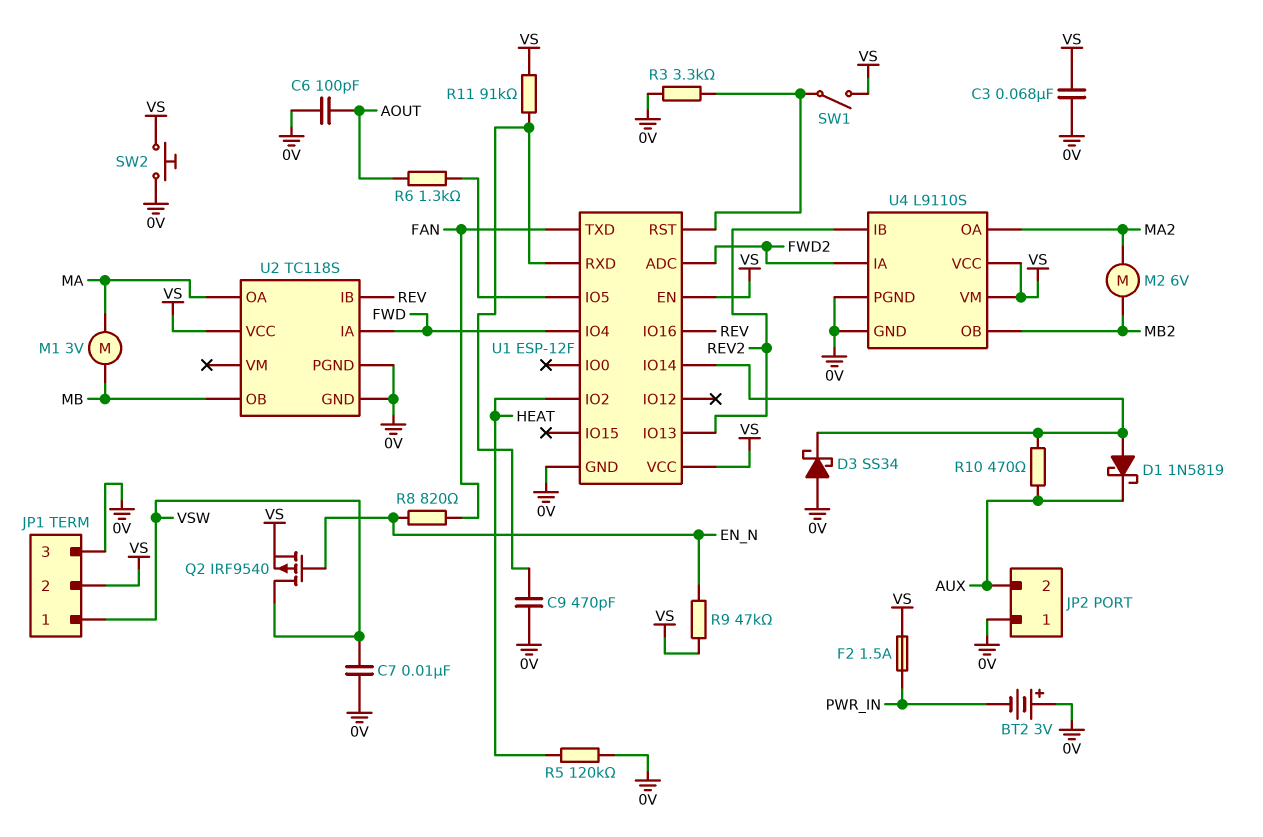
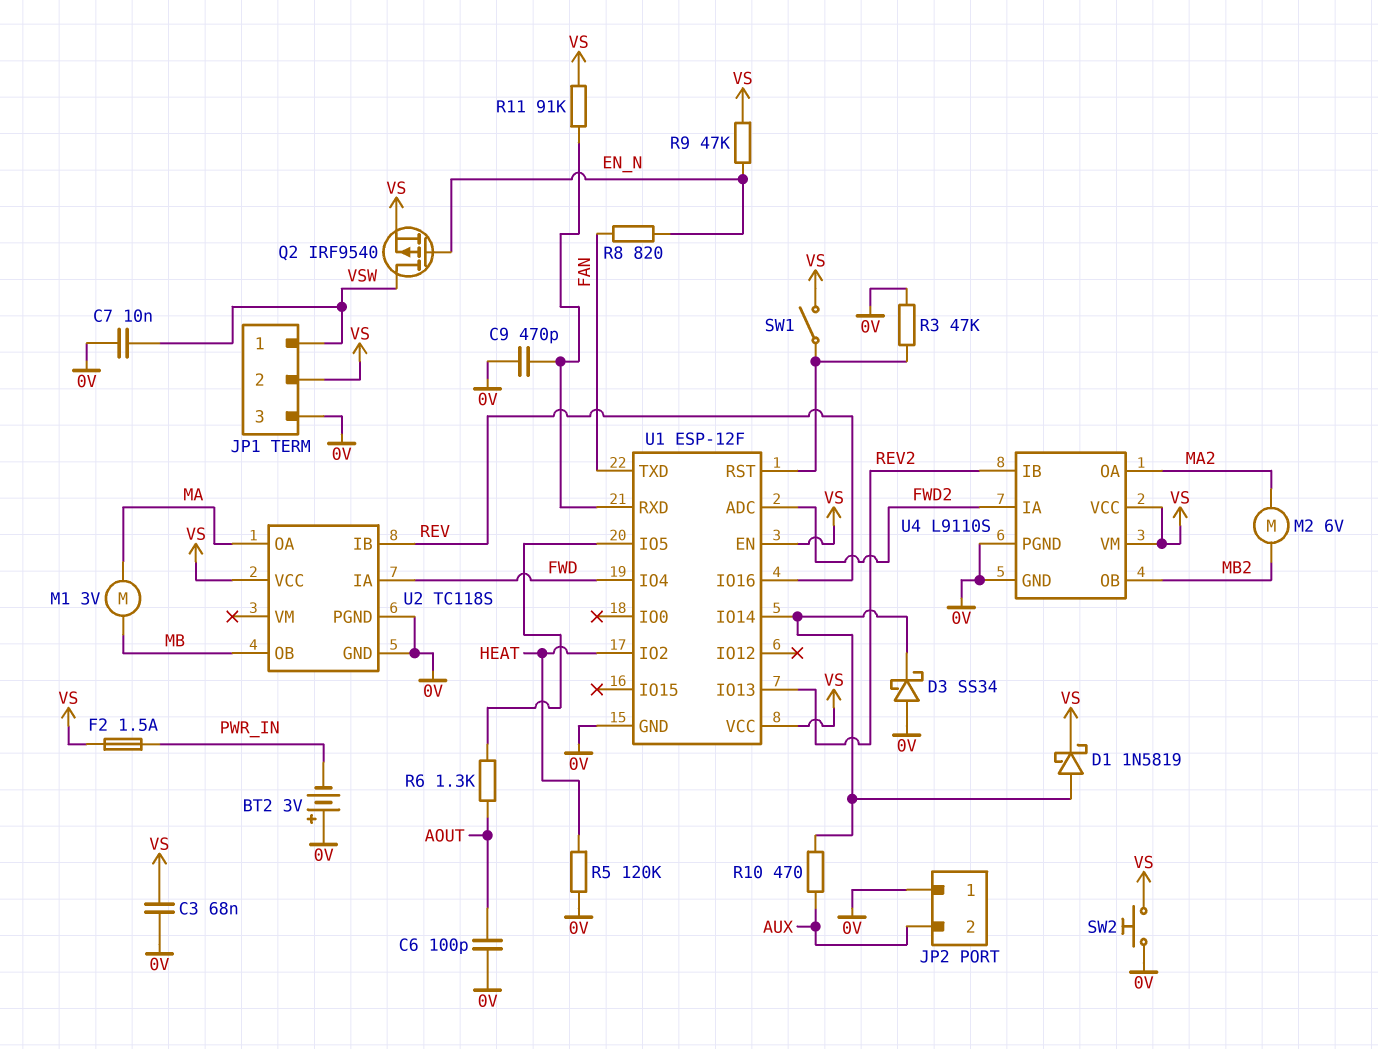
D1: schottky 1N5819 (A U1/IO14, K AUX) -> schottky 1N5819 (A U1/IO14, K VS)
R3: 3.3k (0V, U1/RST) -> 47k (0V, U1/RST)

